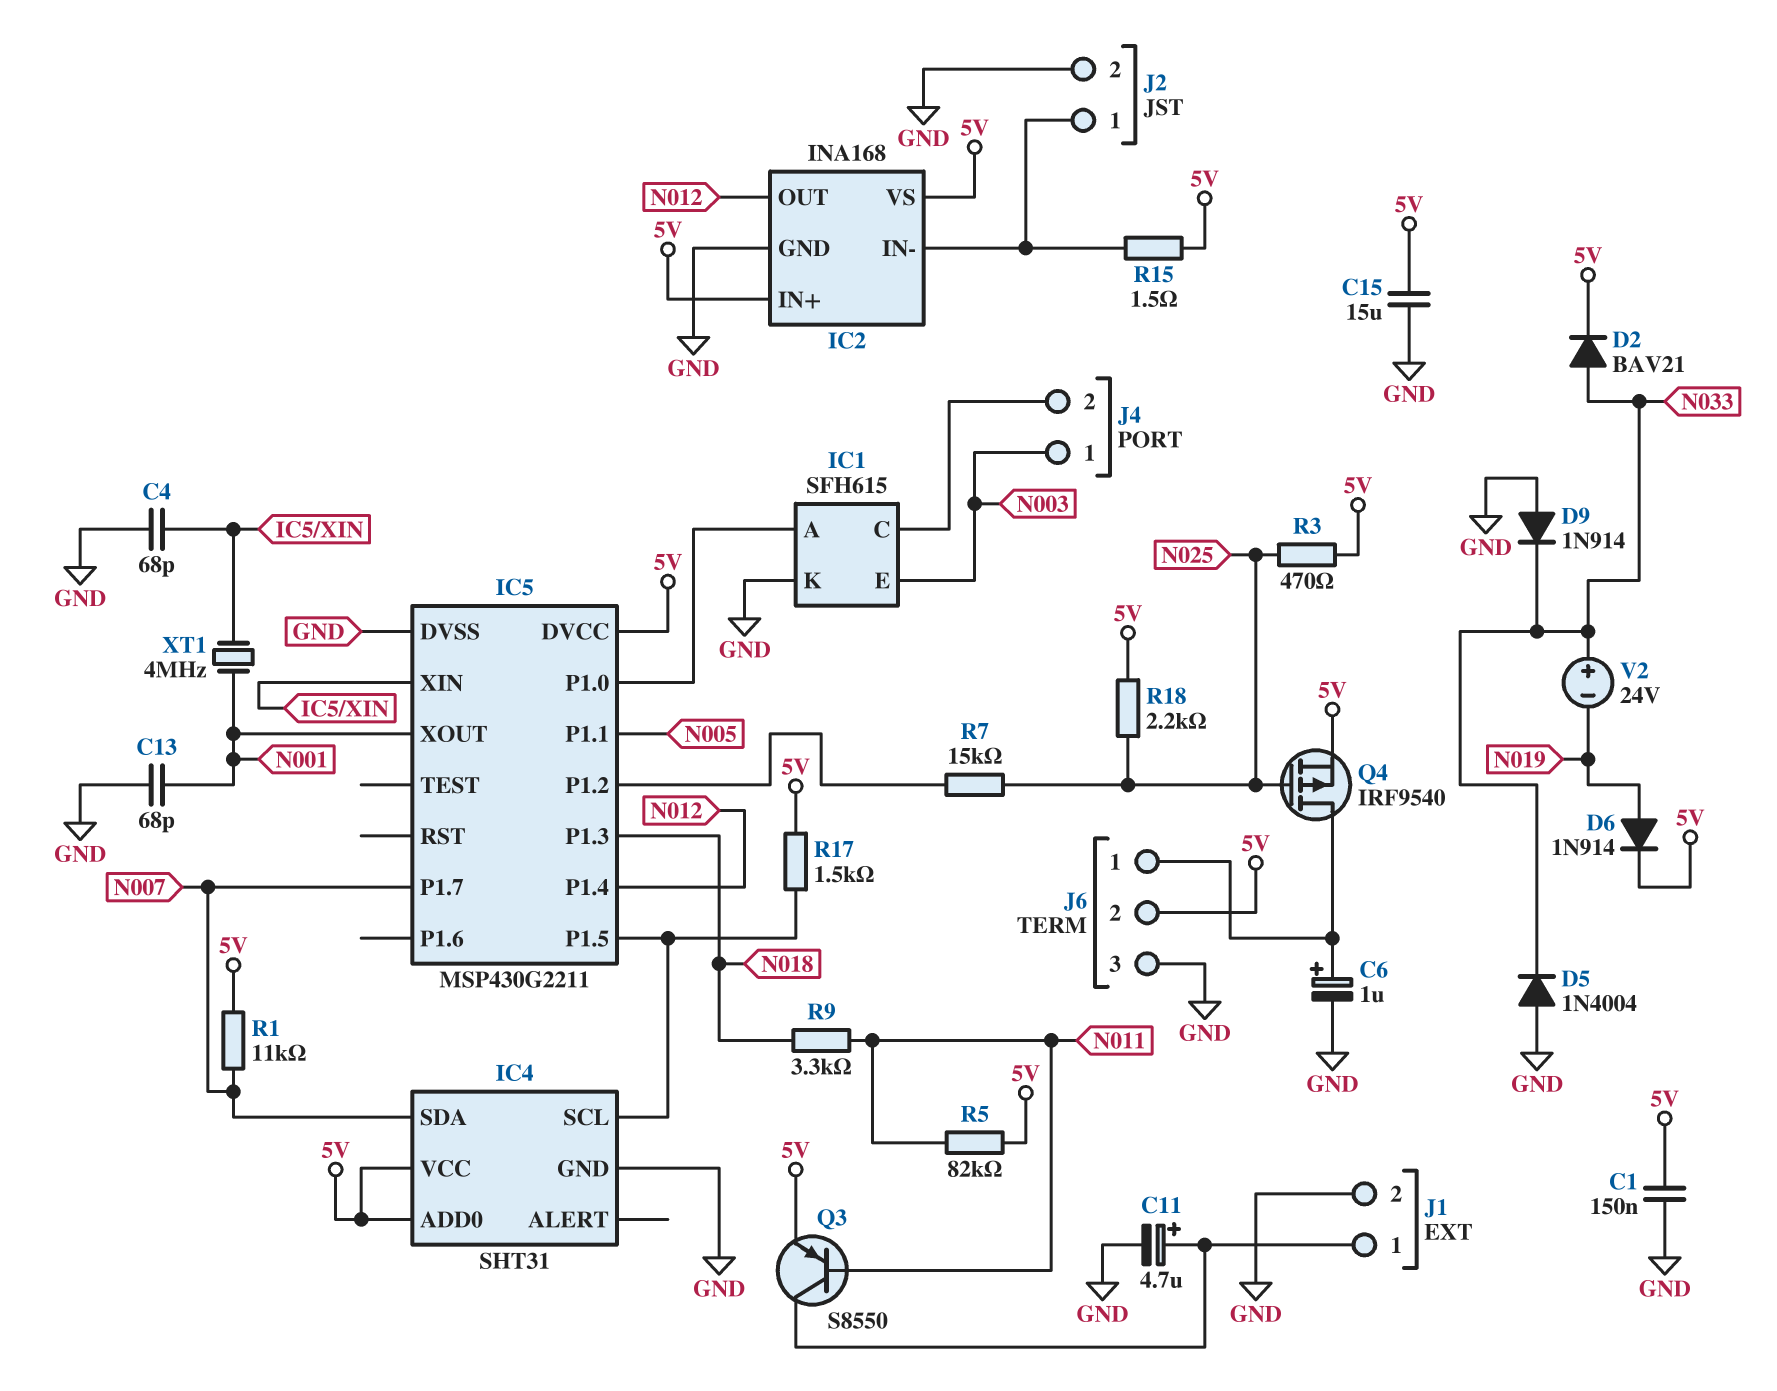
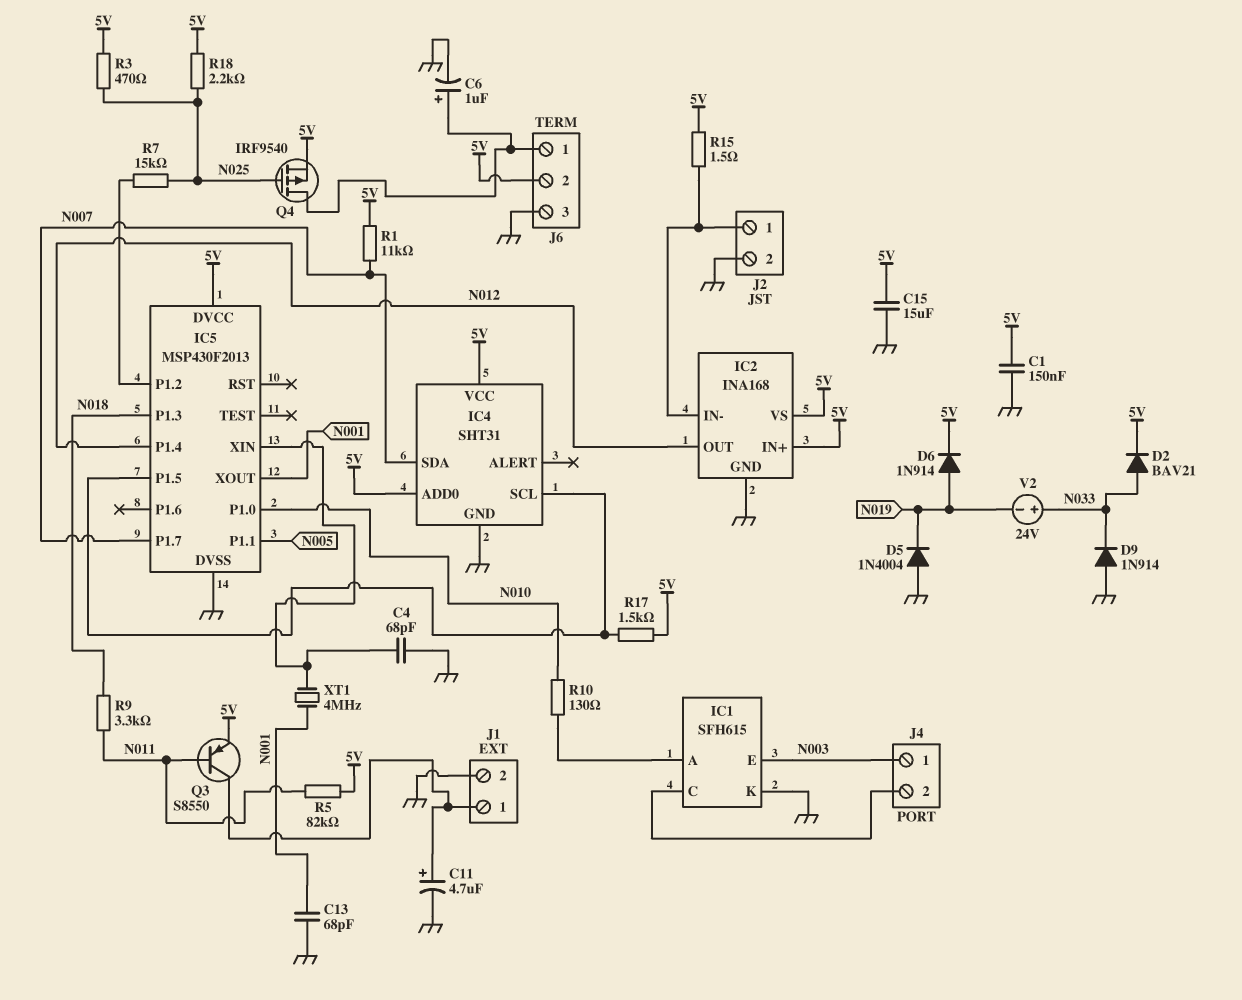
D5: diode 1N4004 (A GND, K N033) -> diode 1N4004 (A GND, K N019)
IC5: MSP430G2211 -> MSP430F2013
IC5 pin P1.0: IC1/A -> N010
R10: none -> 130 (IC1/A, N010)

